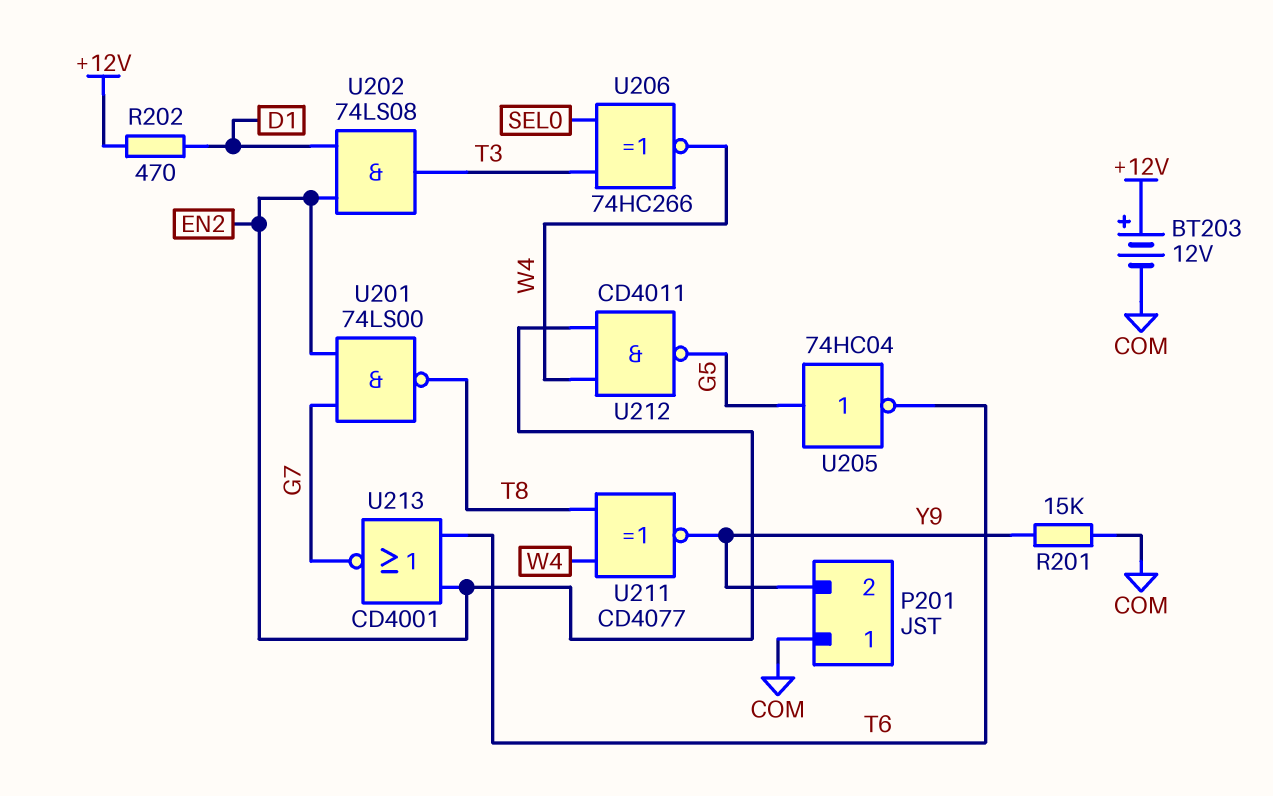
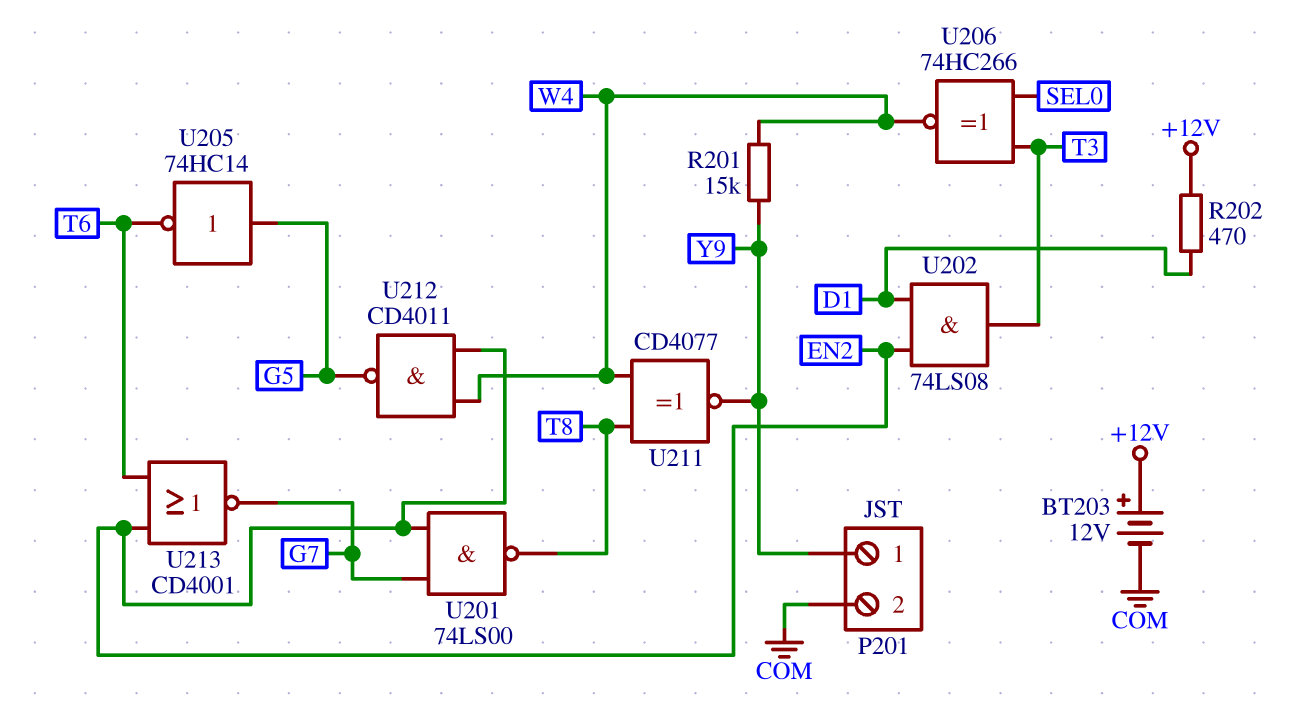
P201 pin 1: COM -> Y9
P201 pin 2: Y9 -> COM
R201: 15k (COM, Y9) -> 15k (W4, Y9)
U205: NOT 74HC04 (in G5, out T6) -> NOT 74HC14 (in G5, out T6)

